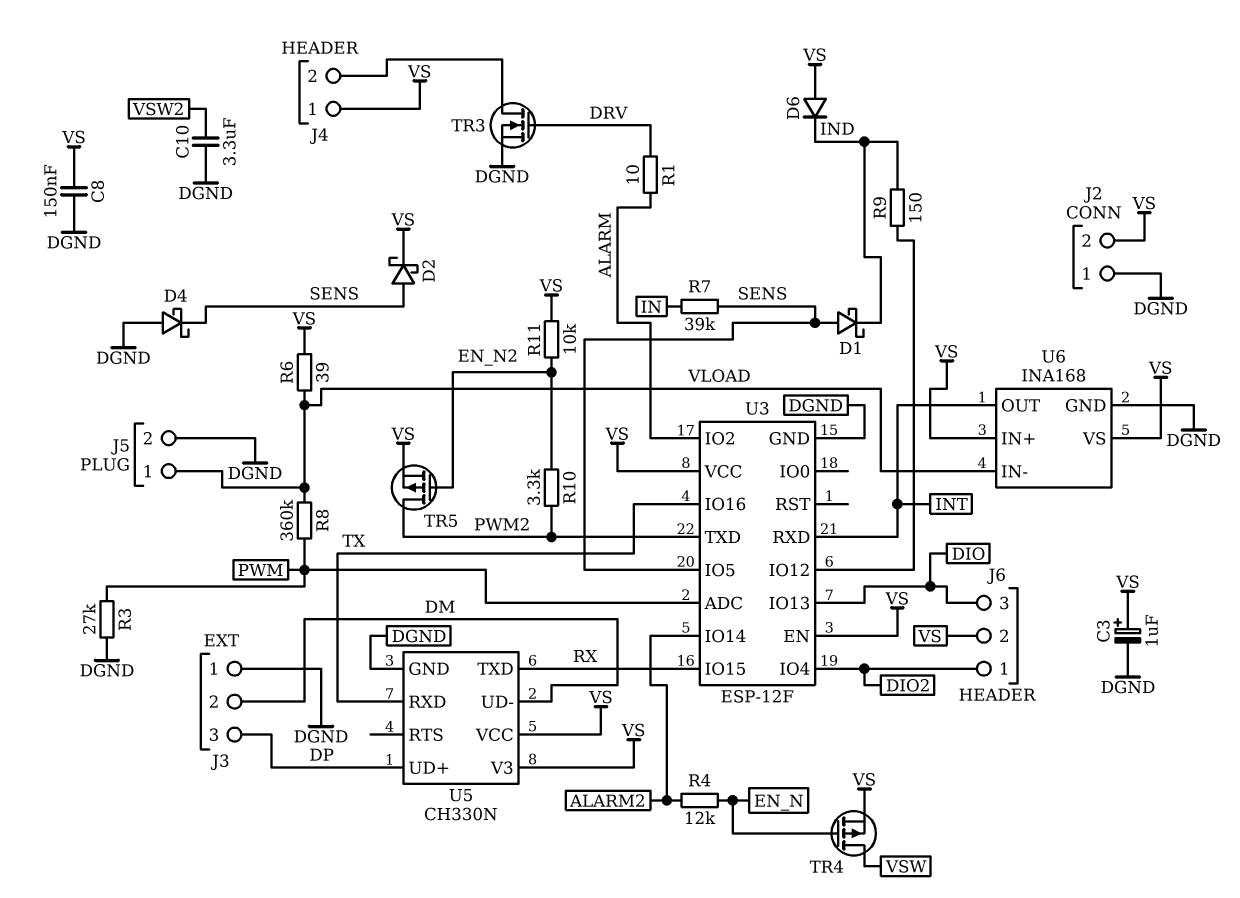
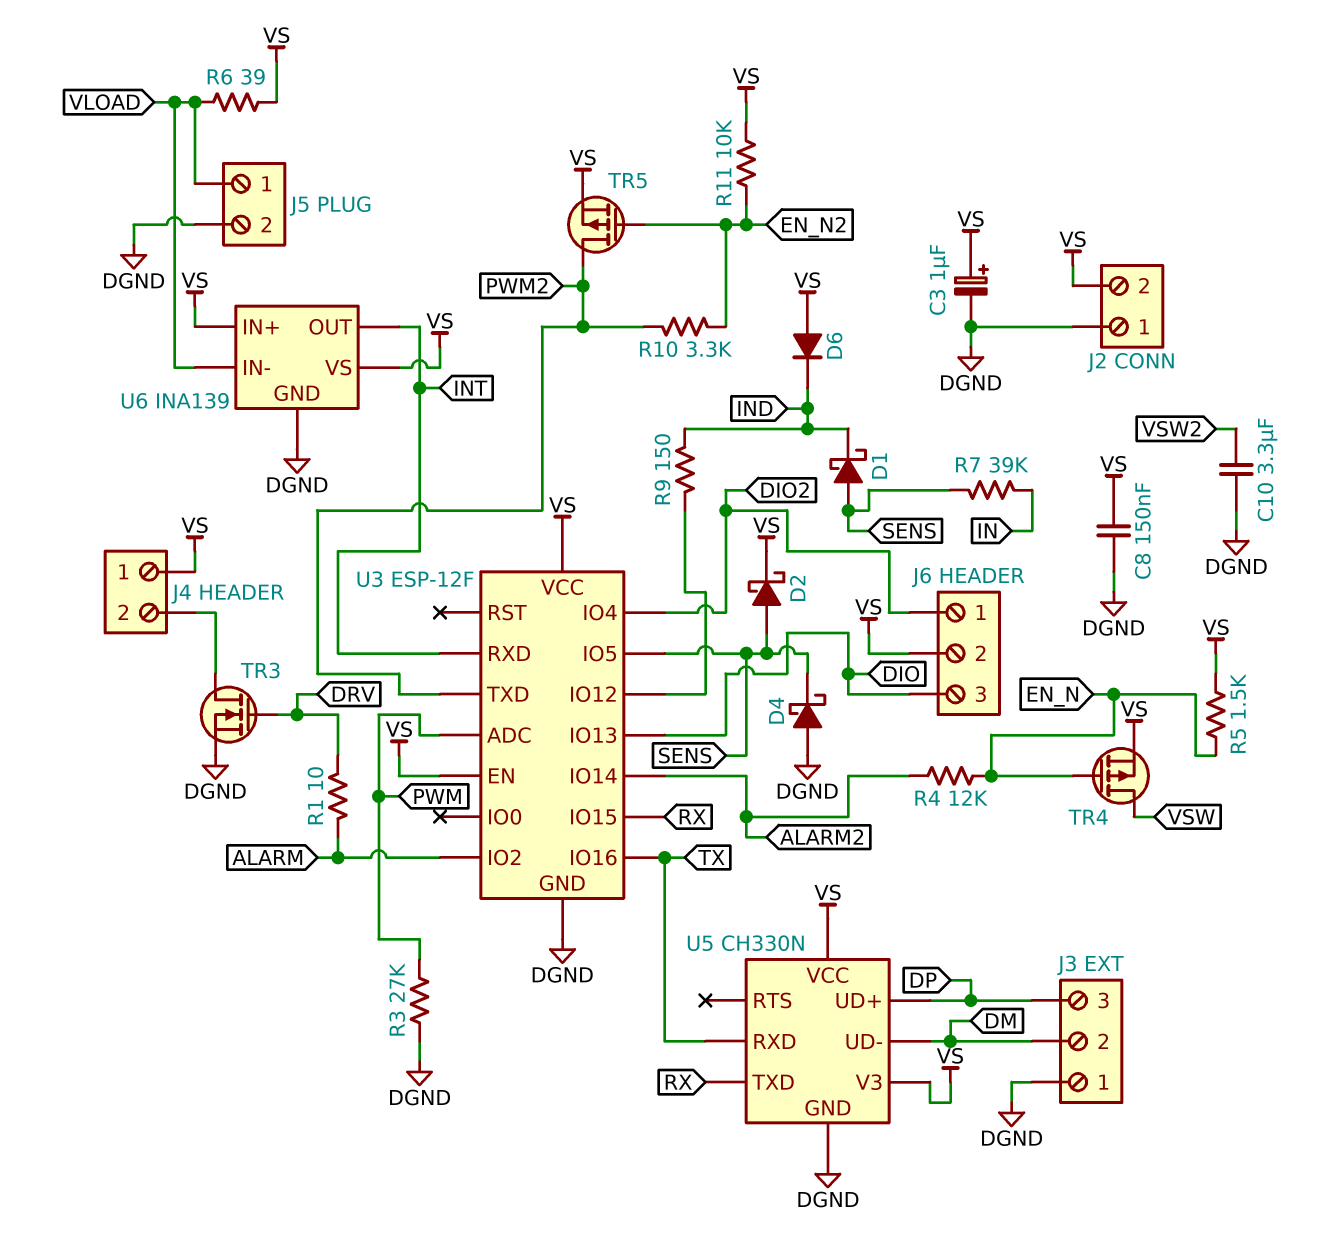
R5: none -> 1.5k (EN_N, VS)
R8: 360k (PWM, VLOAD) -> none
U6: INA168 -> INA139

